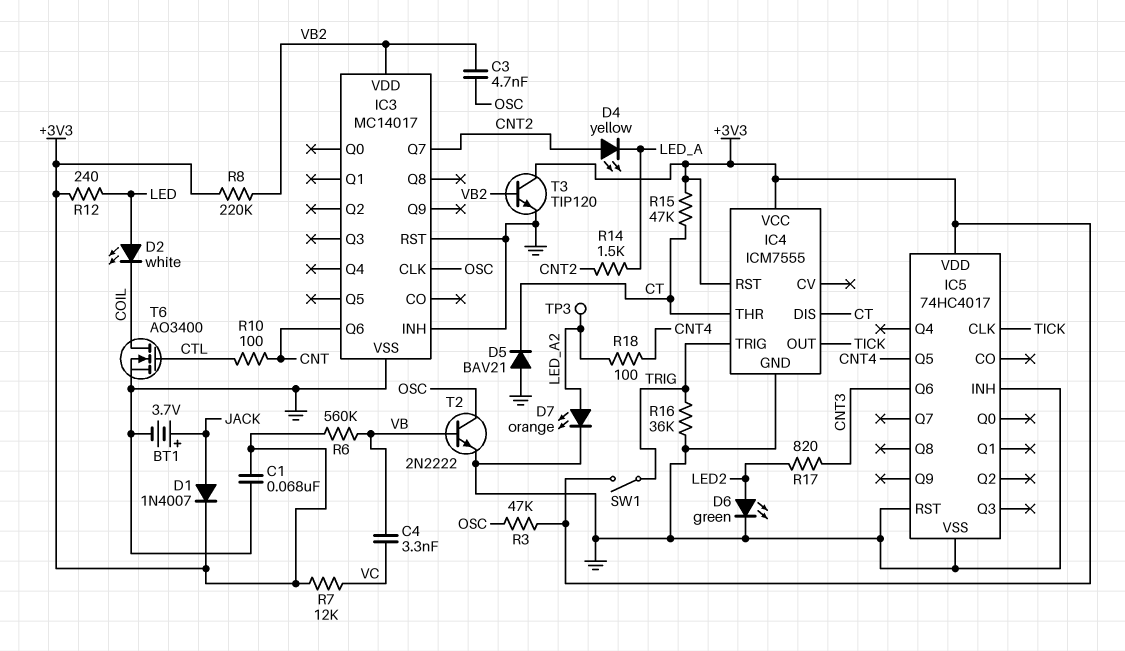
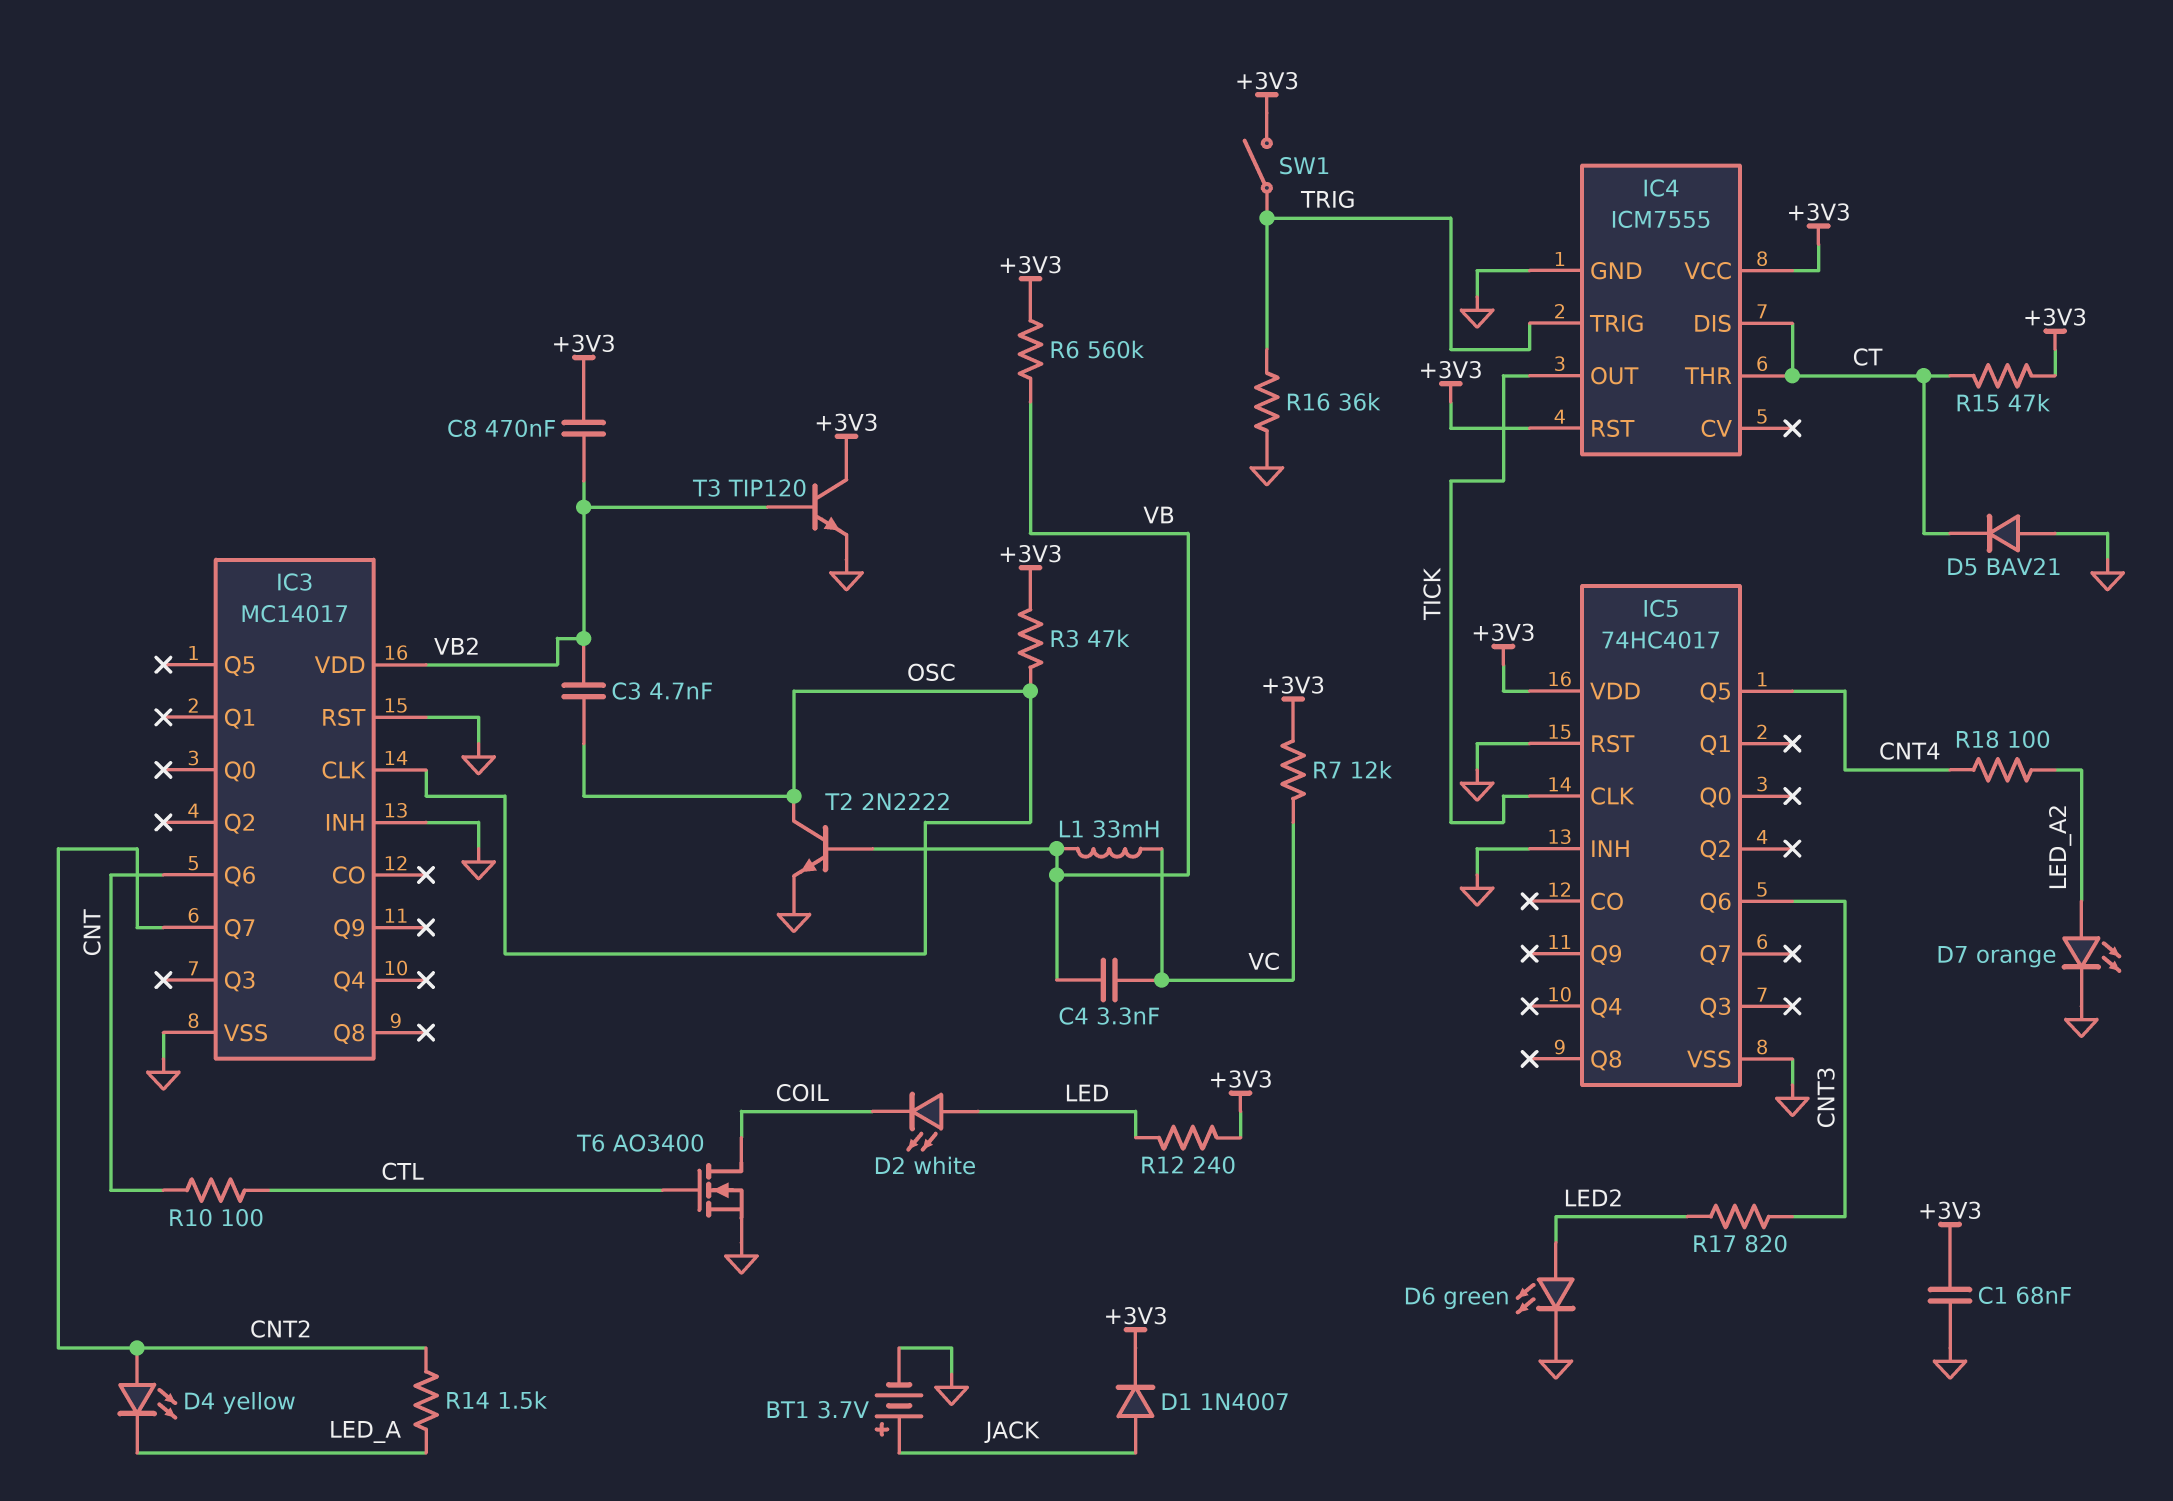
C8: none -> 470nF (+3V3, VB2)
L1: none -> 33mH (VB, VC)
R8: 220k (+3V3, VB2) -> none
TP3: test point (LED_A2) -> none

